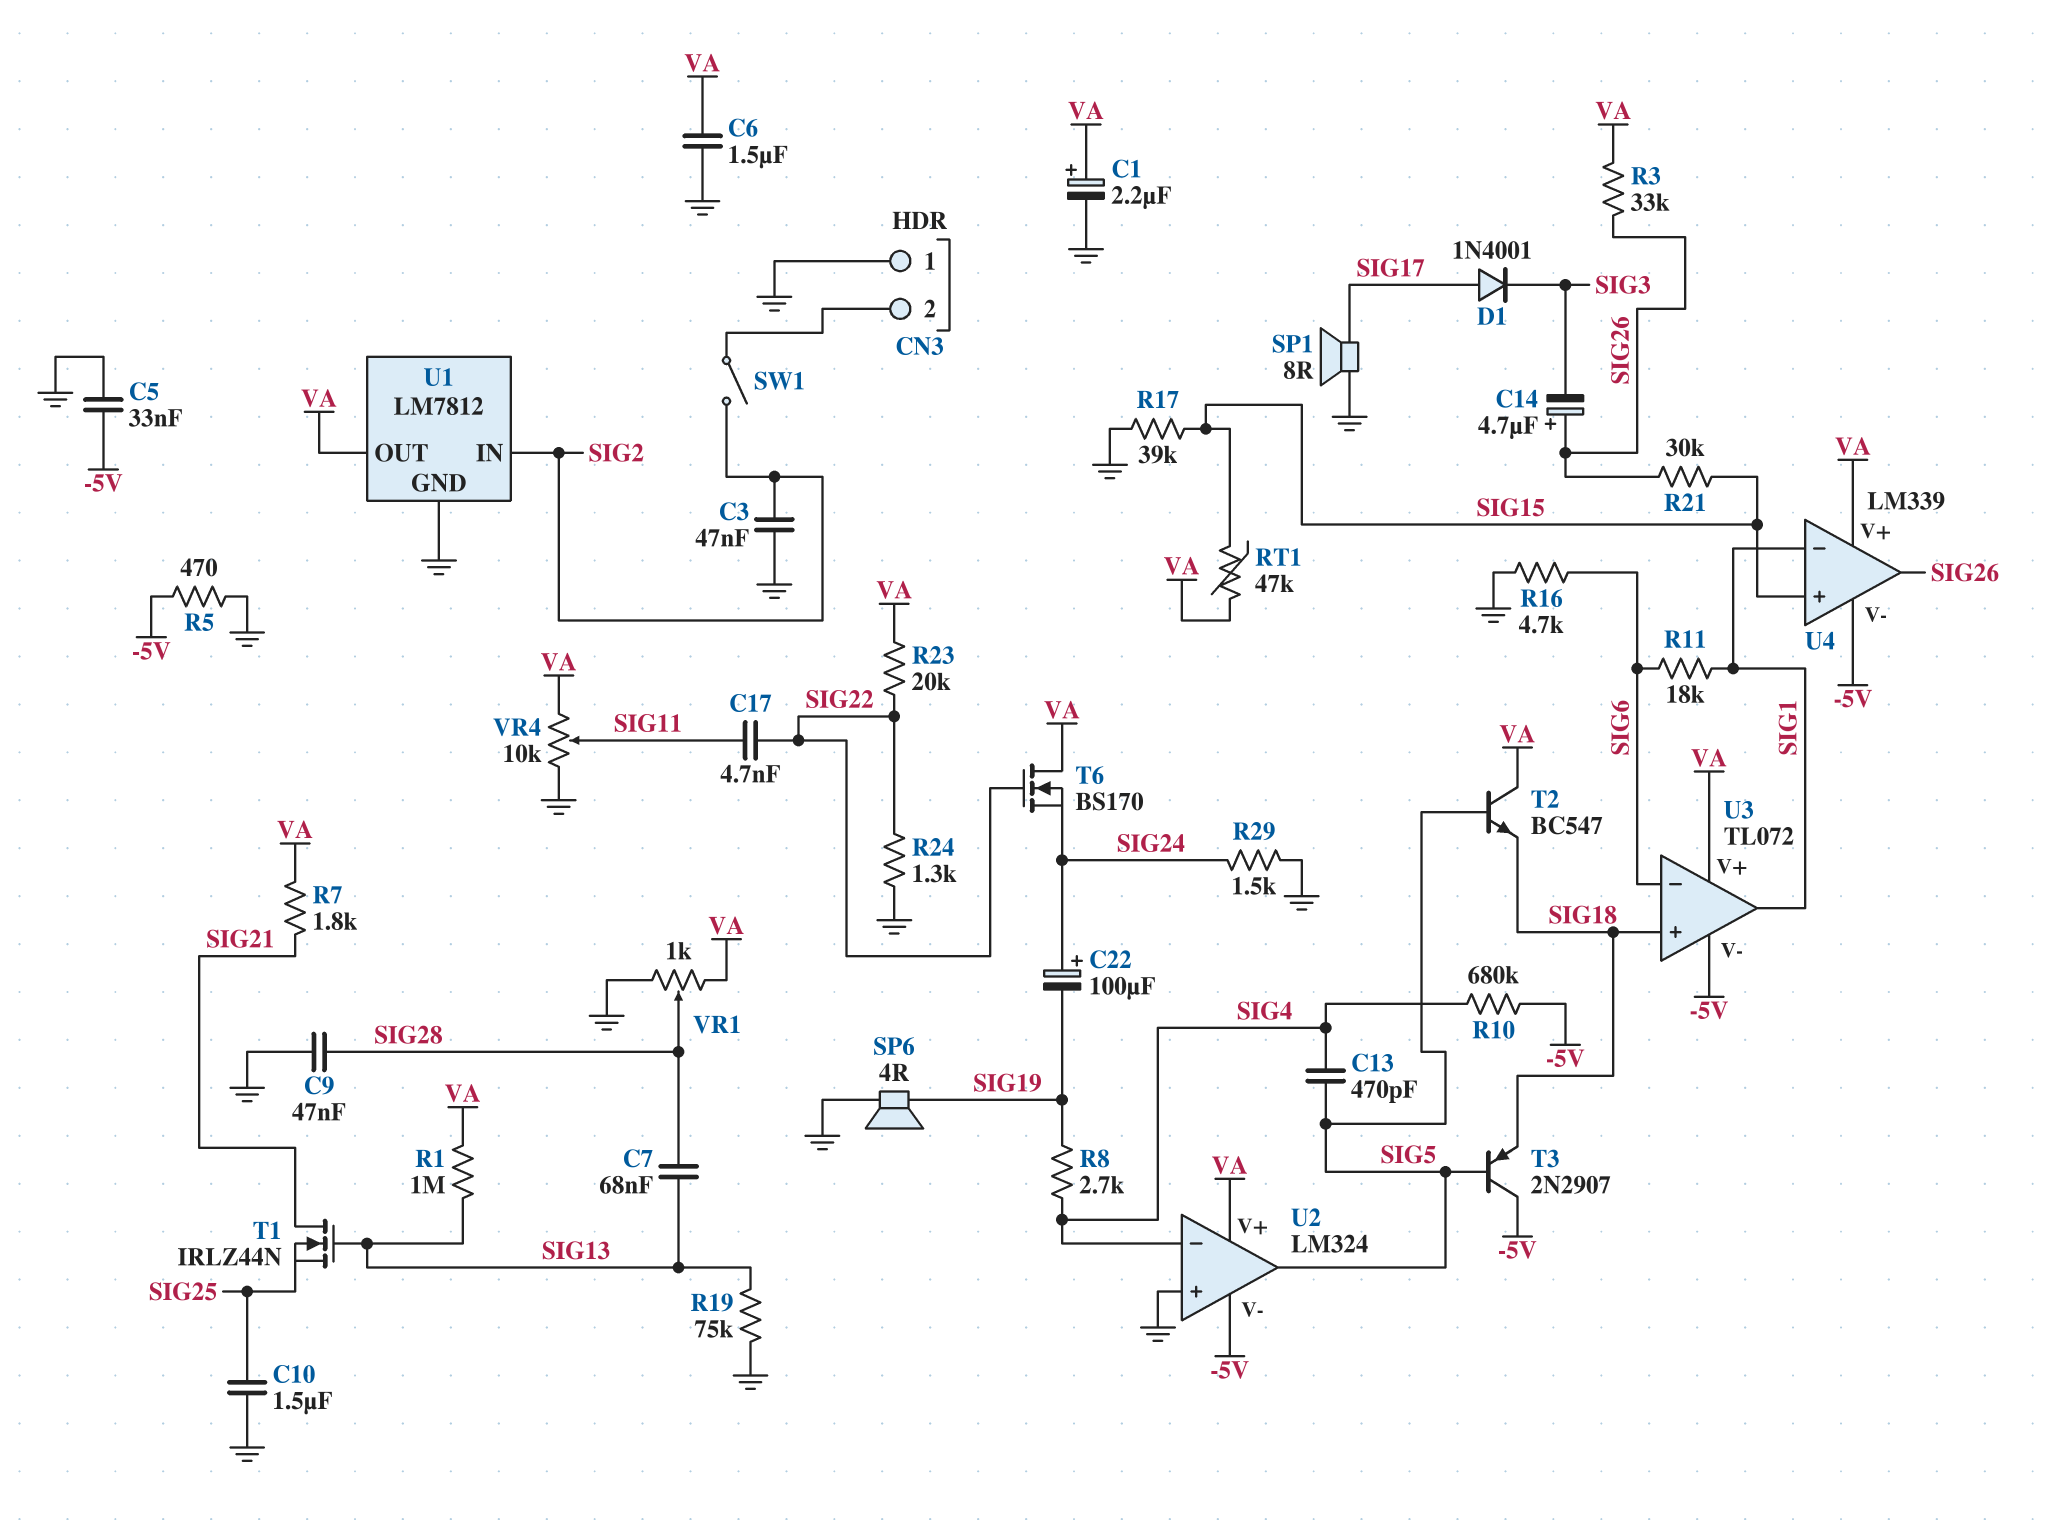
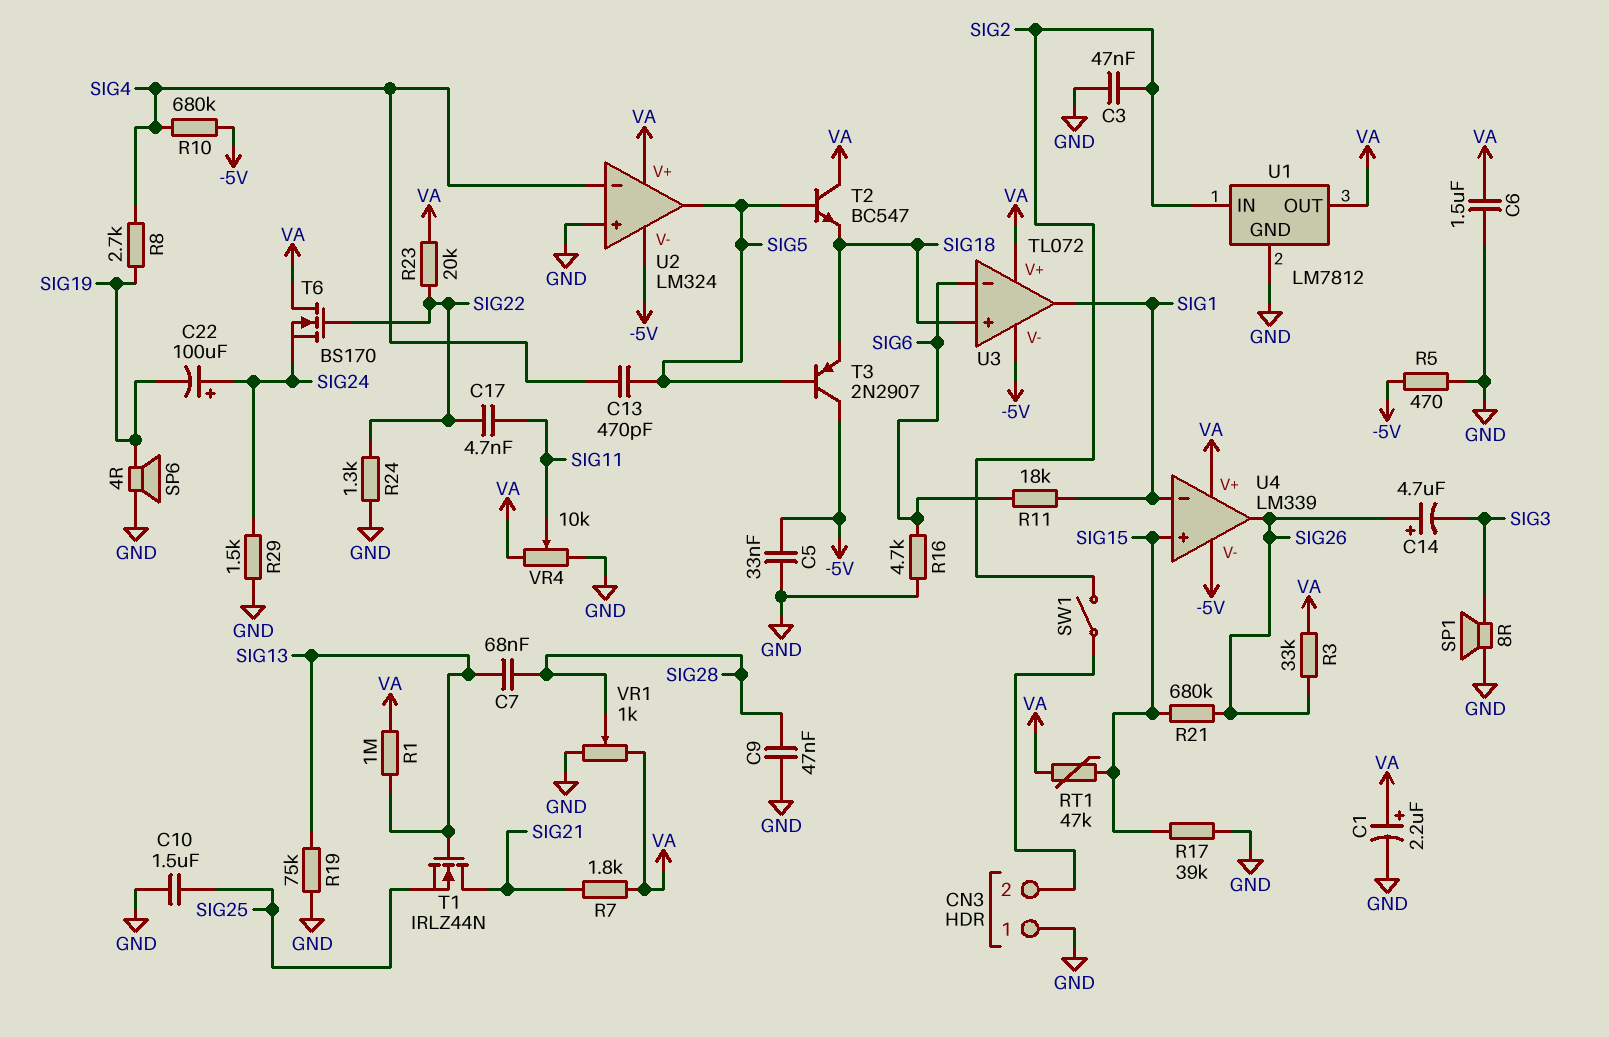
D1: diode 1N4001 (A SIG17, K SIG3) -> none
R21: 30k (SIG15, SIG26) -> 680k (SIG15, SIG26)
SP1: speaker 8R (GND, SIG17) -> speaker 8R (GND, SIG3)

